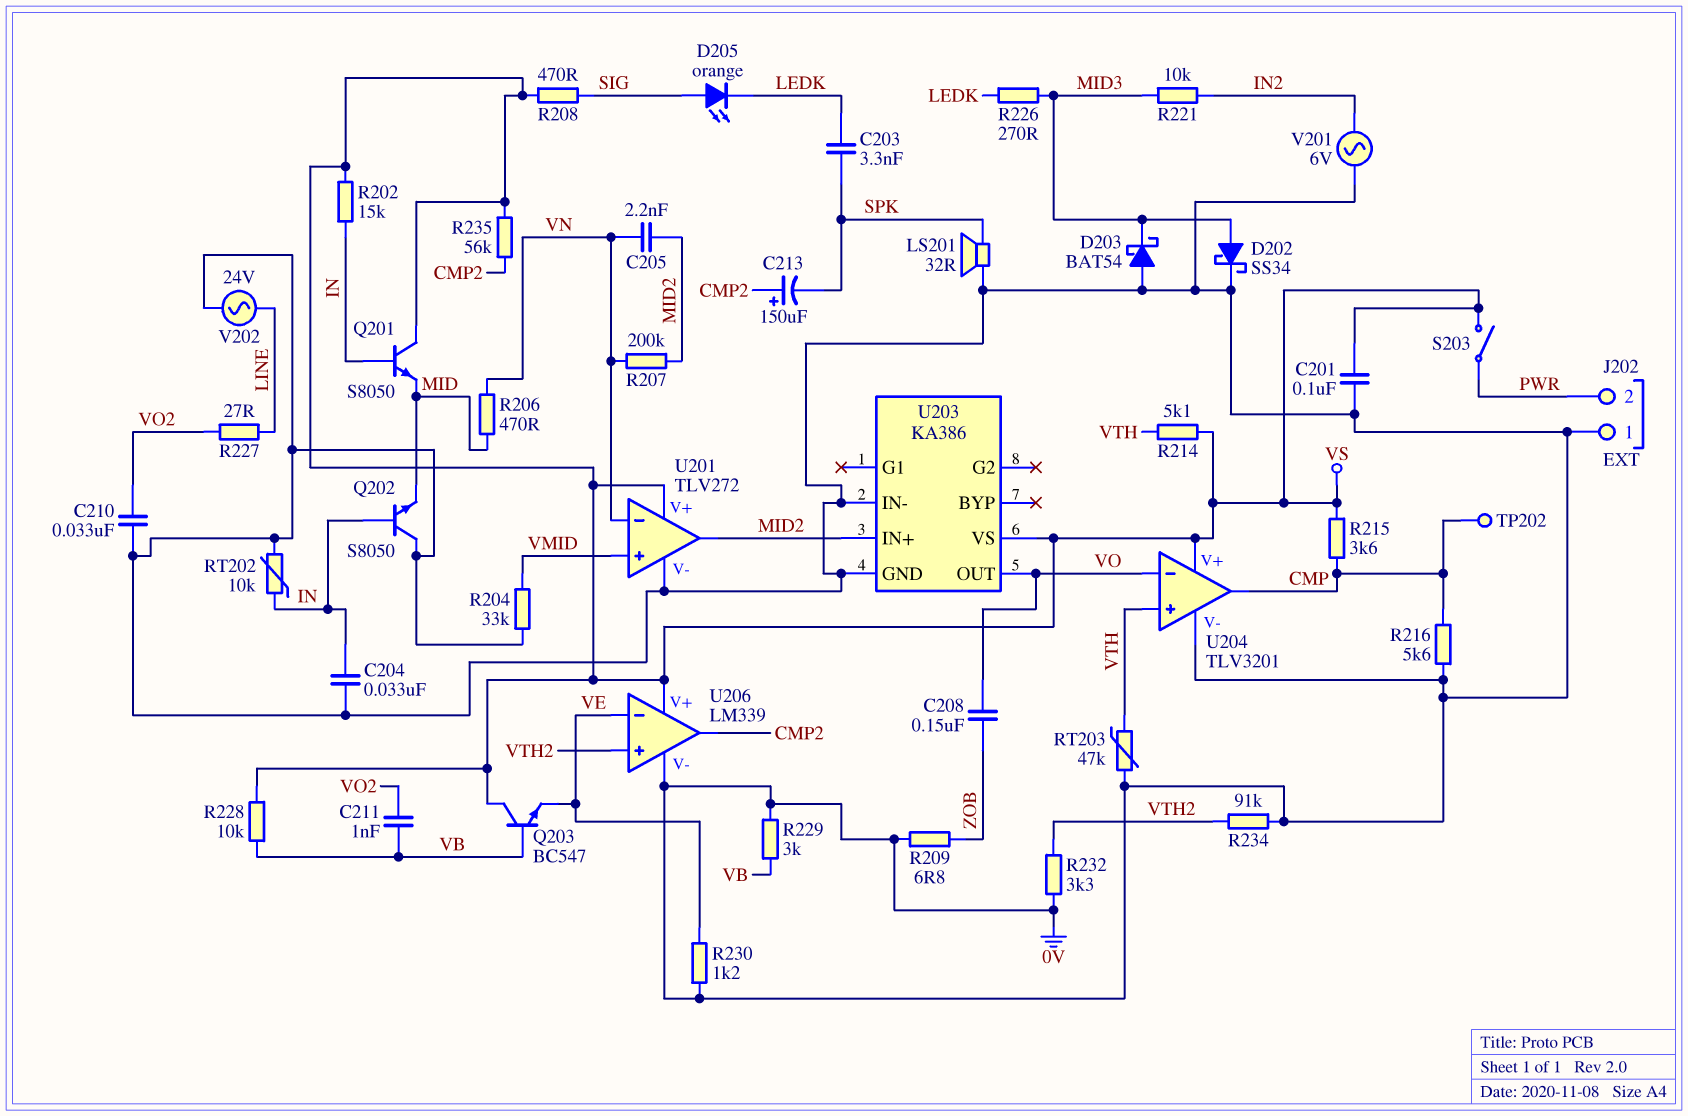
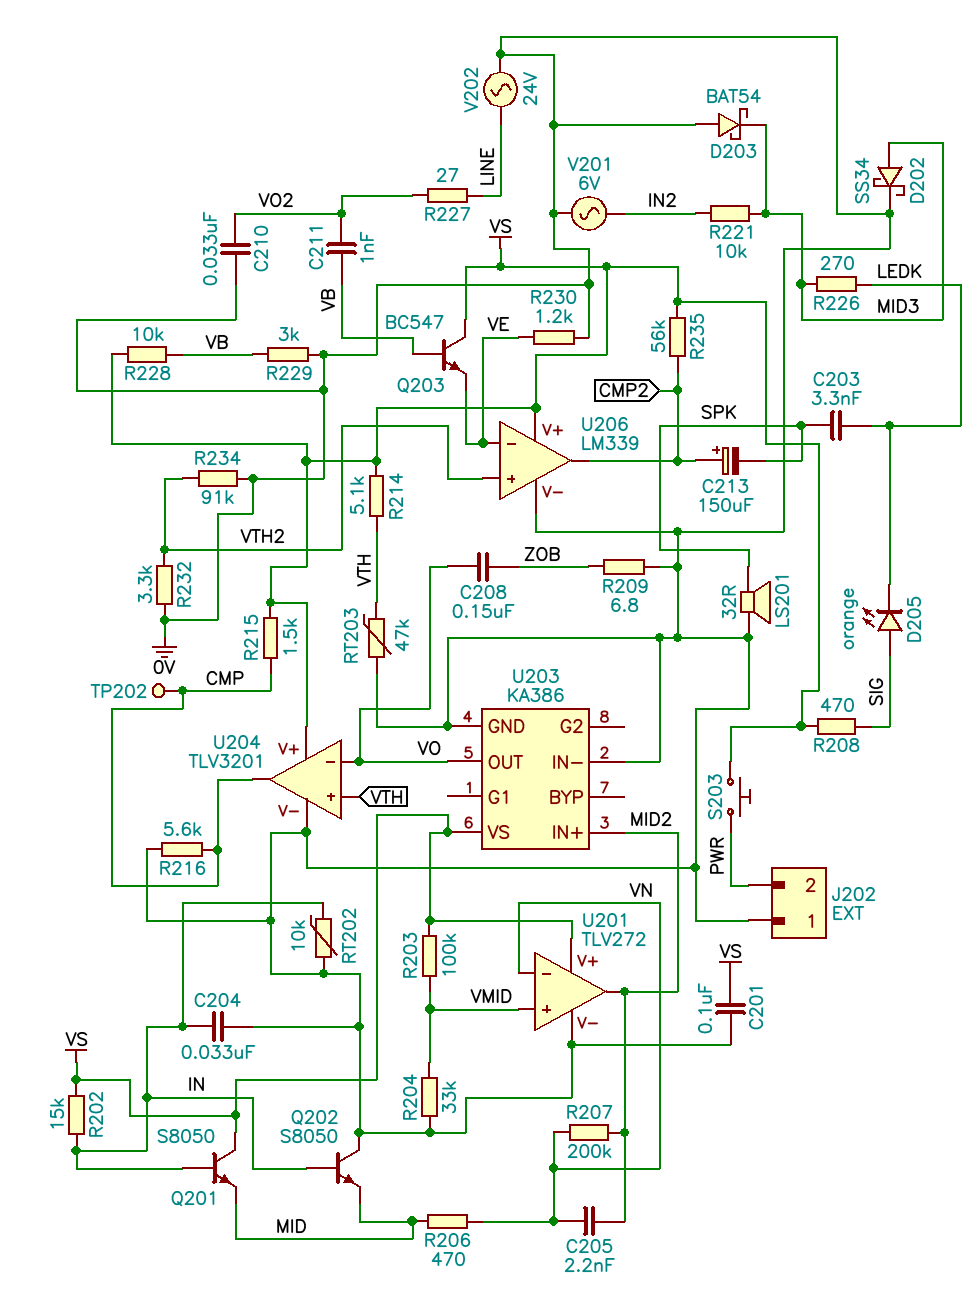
R203: none -> 100k (VMID, VS)
R215: 3.6k (CMP, VS) -> 1.5k (CMP, VS)
S203: switch (PWR, VS) -> button (PWR, VS)

